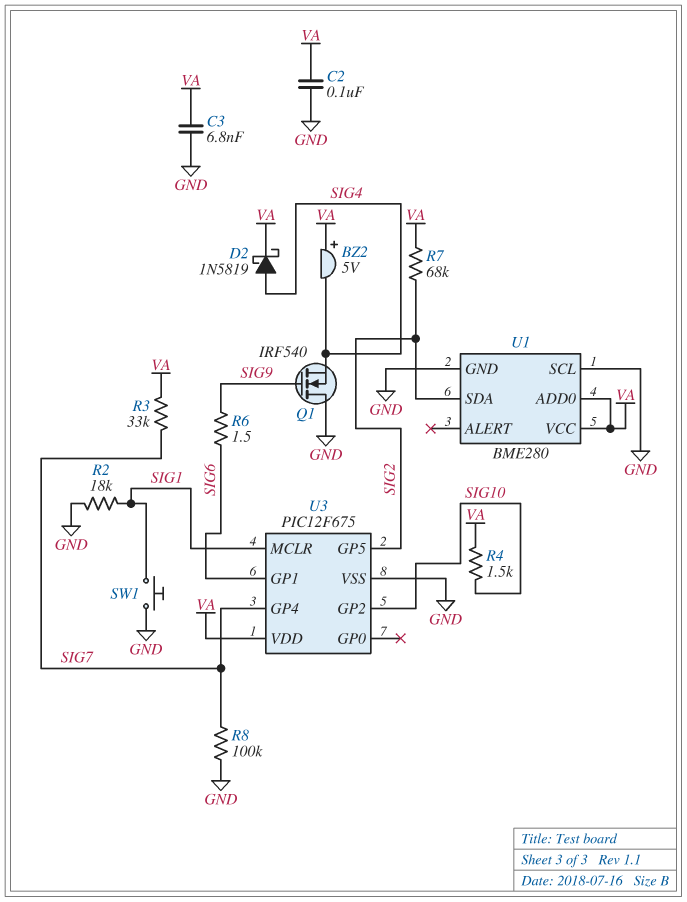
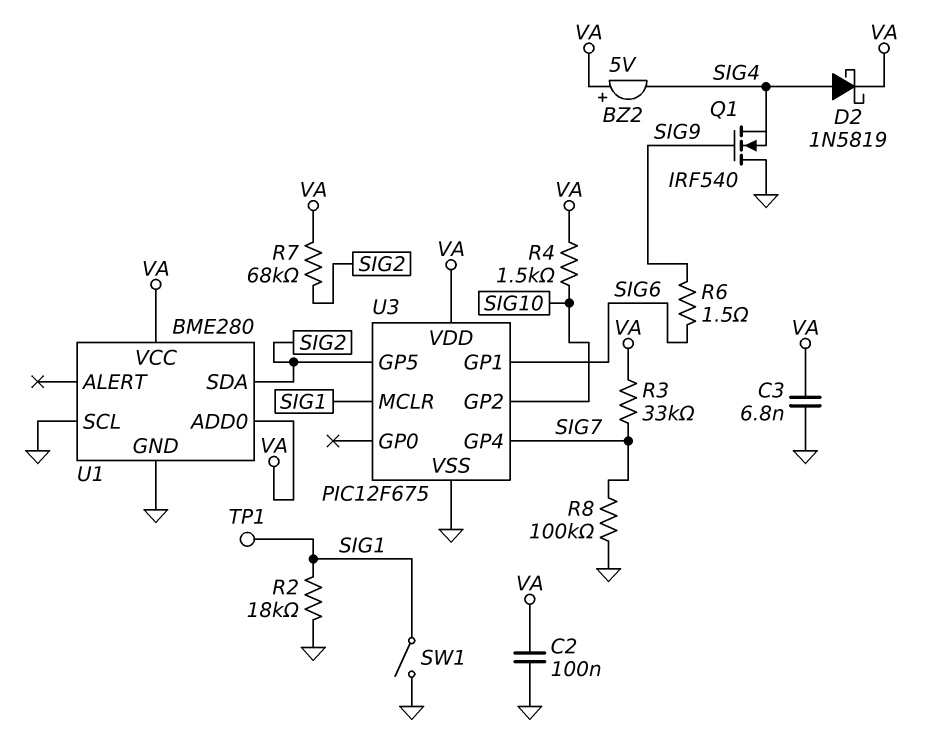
SW1: button (GND, SIG1) -> switch (GND, SIG1)
TP1: none -> test point (SIG1)

